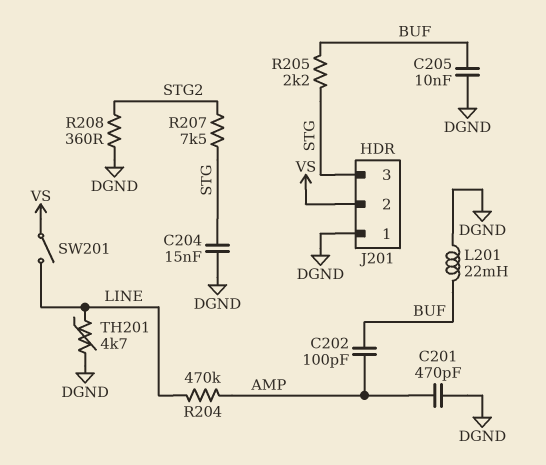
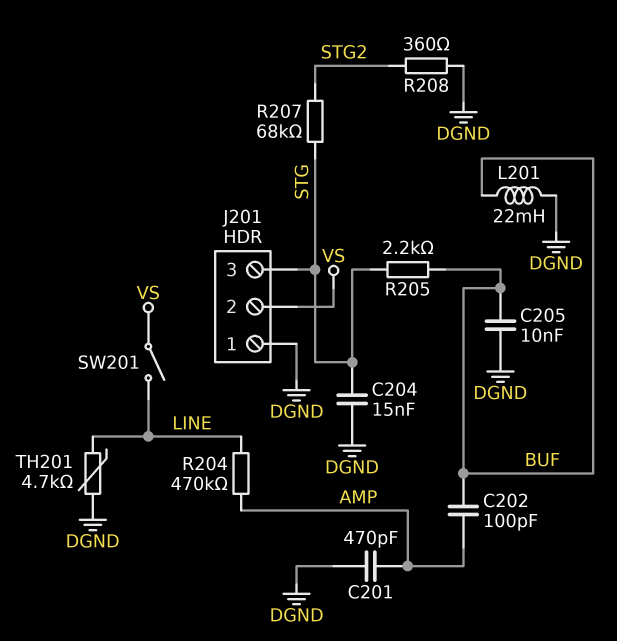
R207: 7.5k (STG, STG2) -> 68k (STG, STG2)

